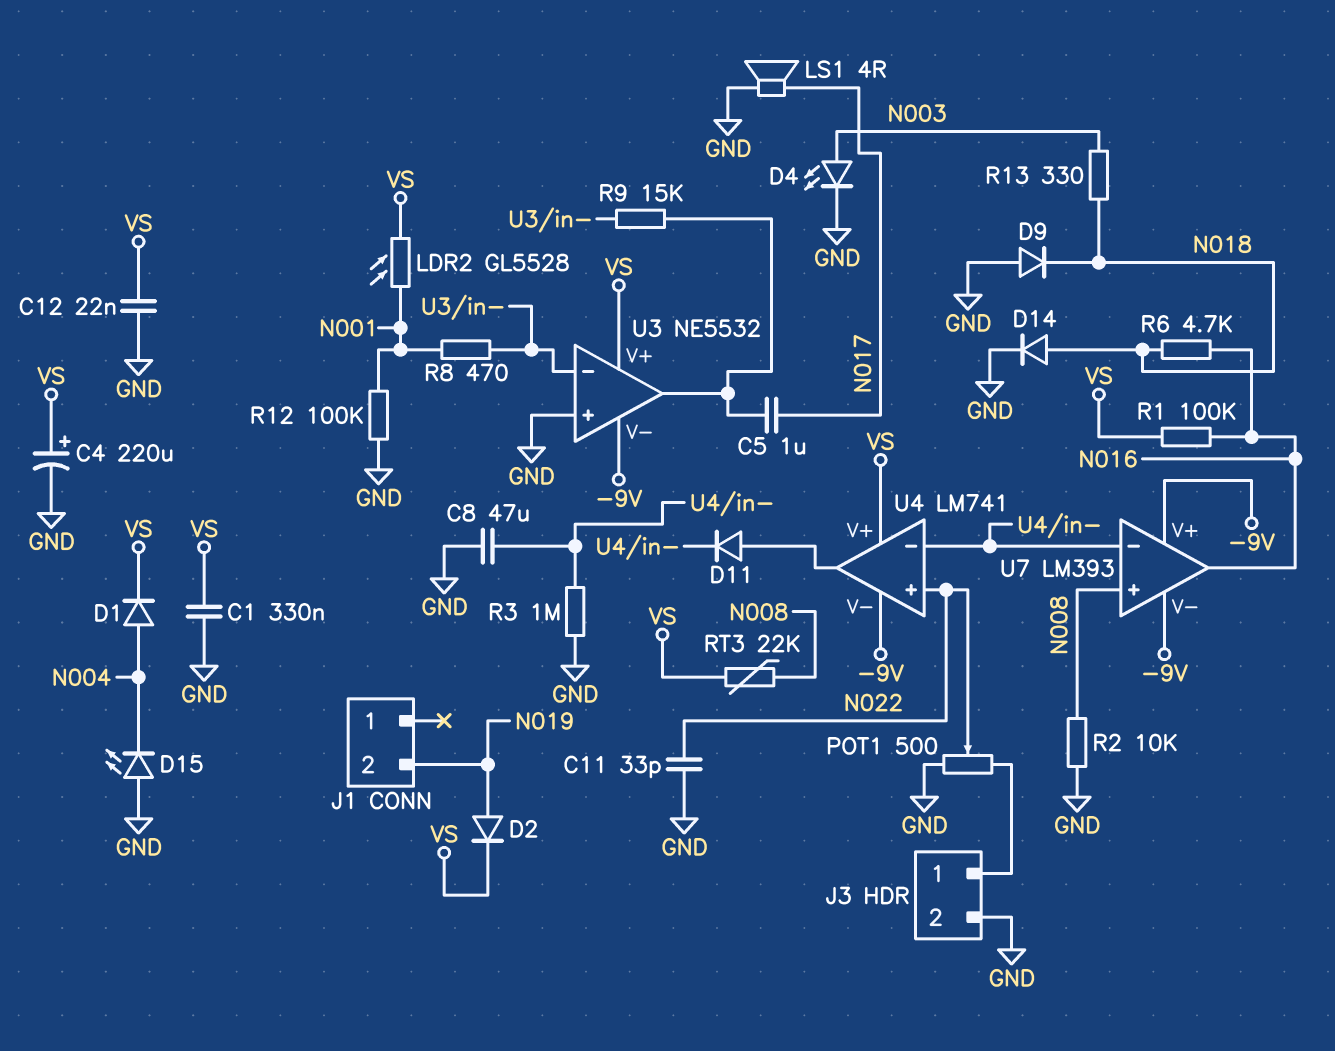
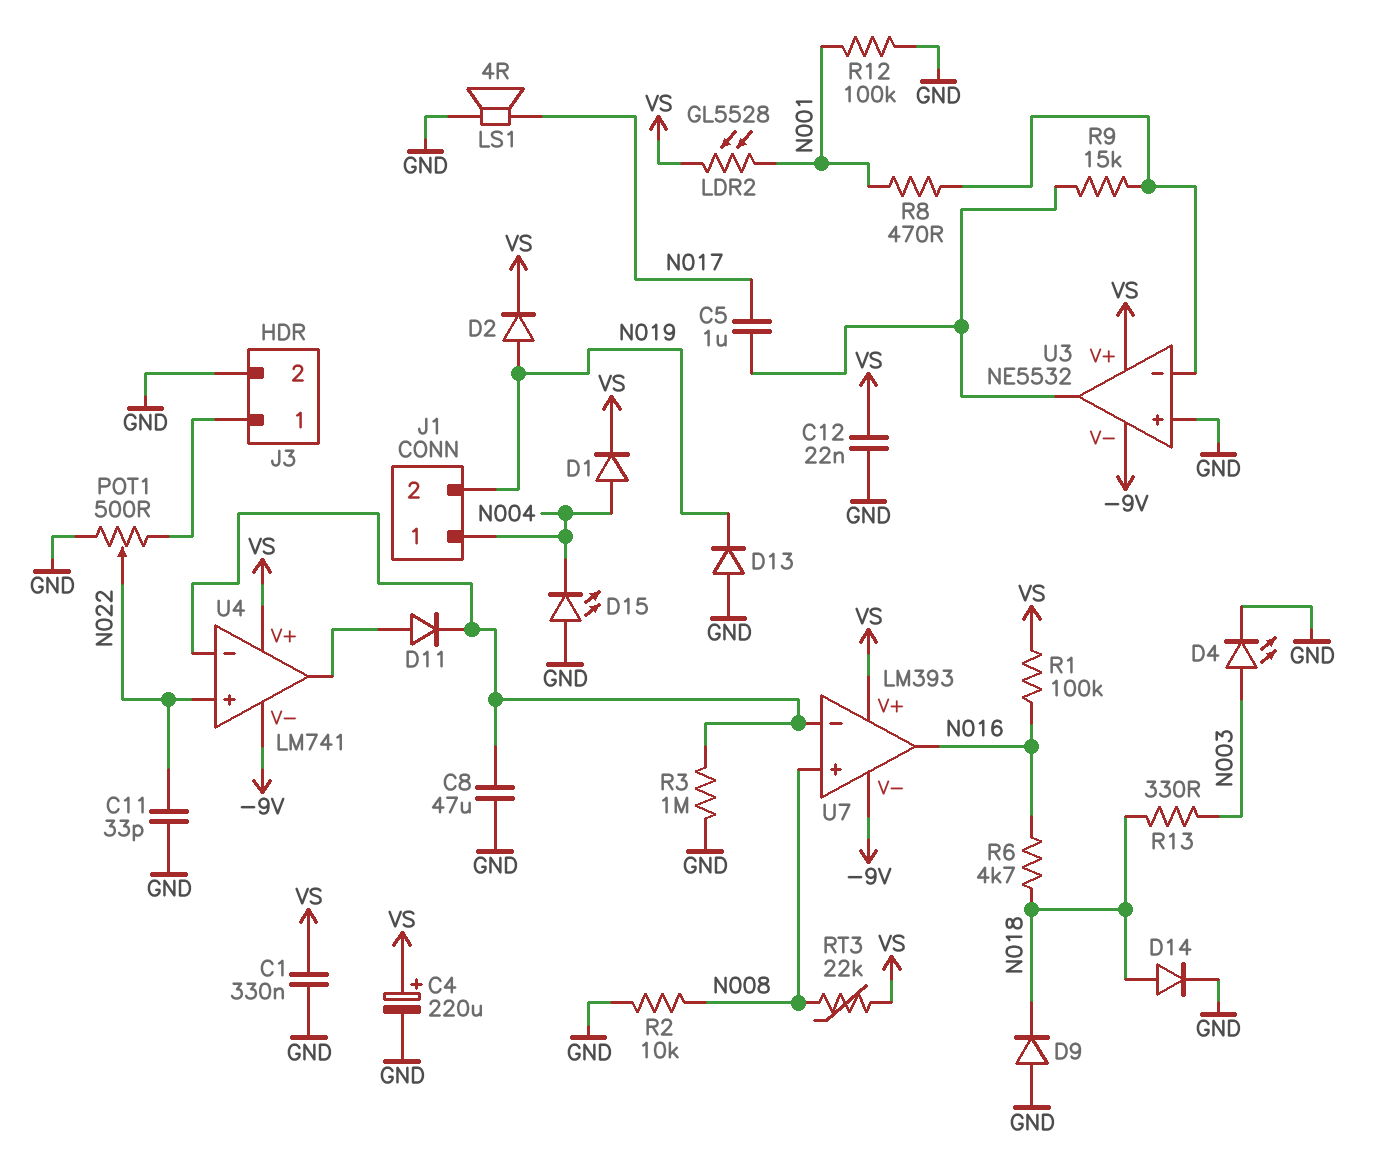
D13: none -> diode (A GND, K N019)
J1 pin 1: none -> N004
U7 pin V+: -9V -> VS

